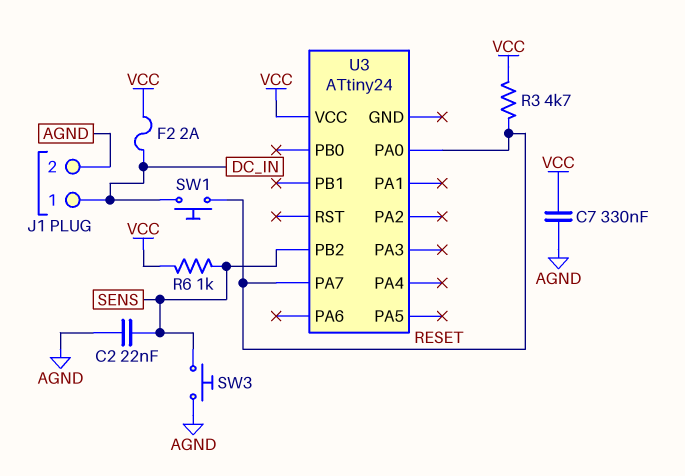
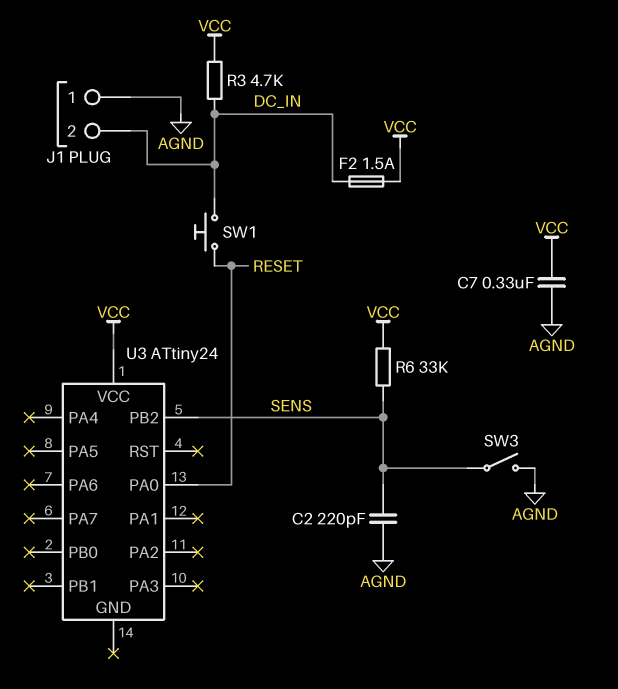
C2: 22nF (AGND, SENS) -> 220pF (AGND, SENS)
F2: 2A (DC_IN, VCC) -> 1.5A (DC_IN, VCC)
J1 pin 1: DC_IN -> AGND
J1 pin 2: AGND -> DC_IN
R3: 4.7k (RESET, VCC) -> 4.7k (DC_IN, VCC)
R6: 1k (SENS, VCC) -> 33k (SENS, VCC)
SW3: button (AGND, SENS) -> switch (AGND, SENS)
U3 pin PA7: RESET -> none

